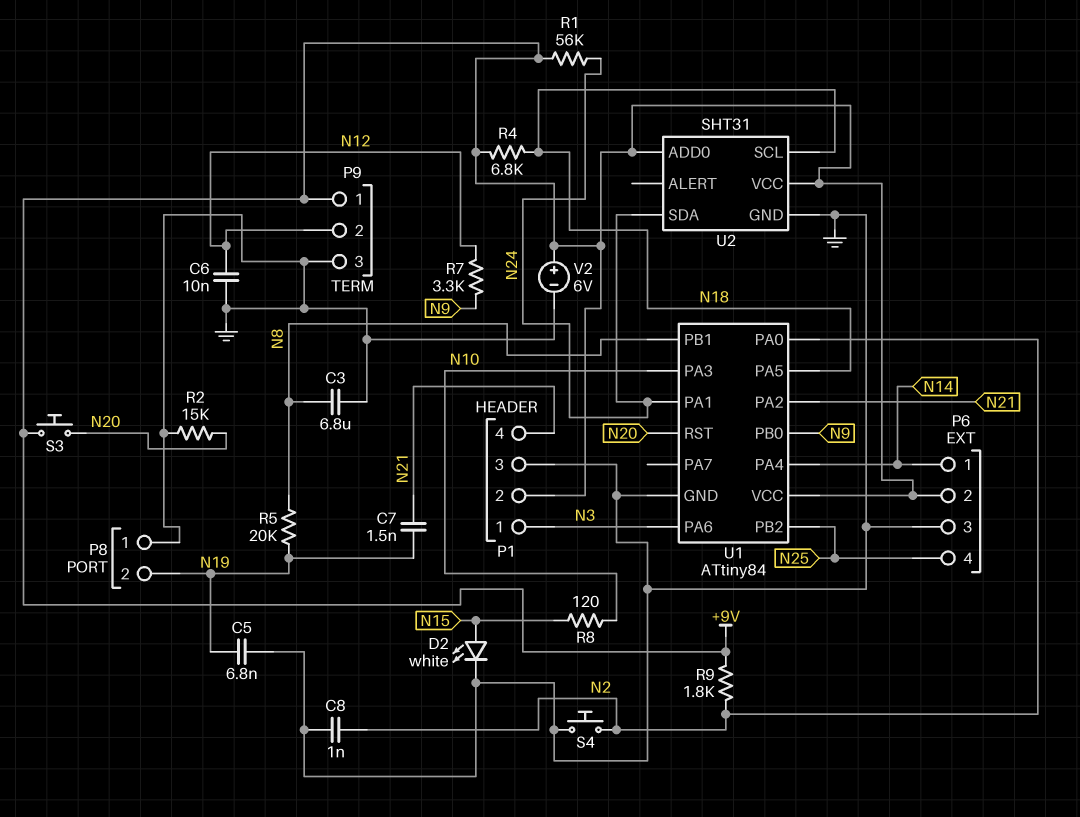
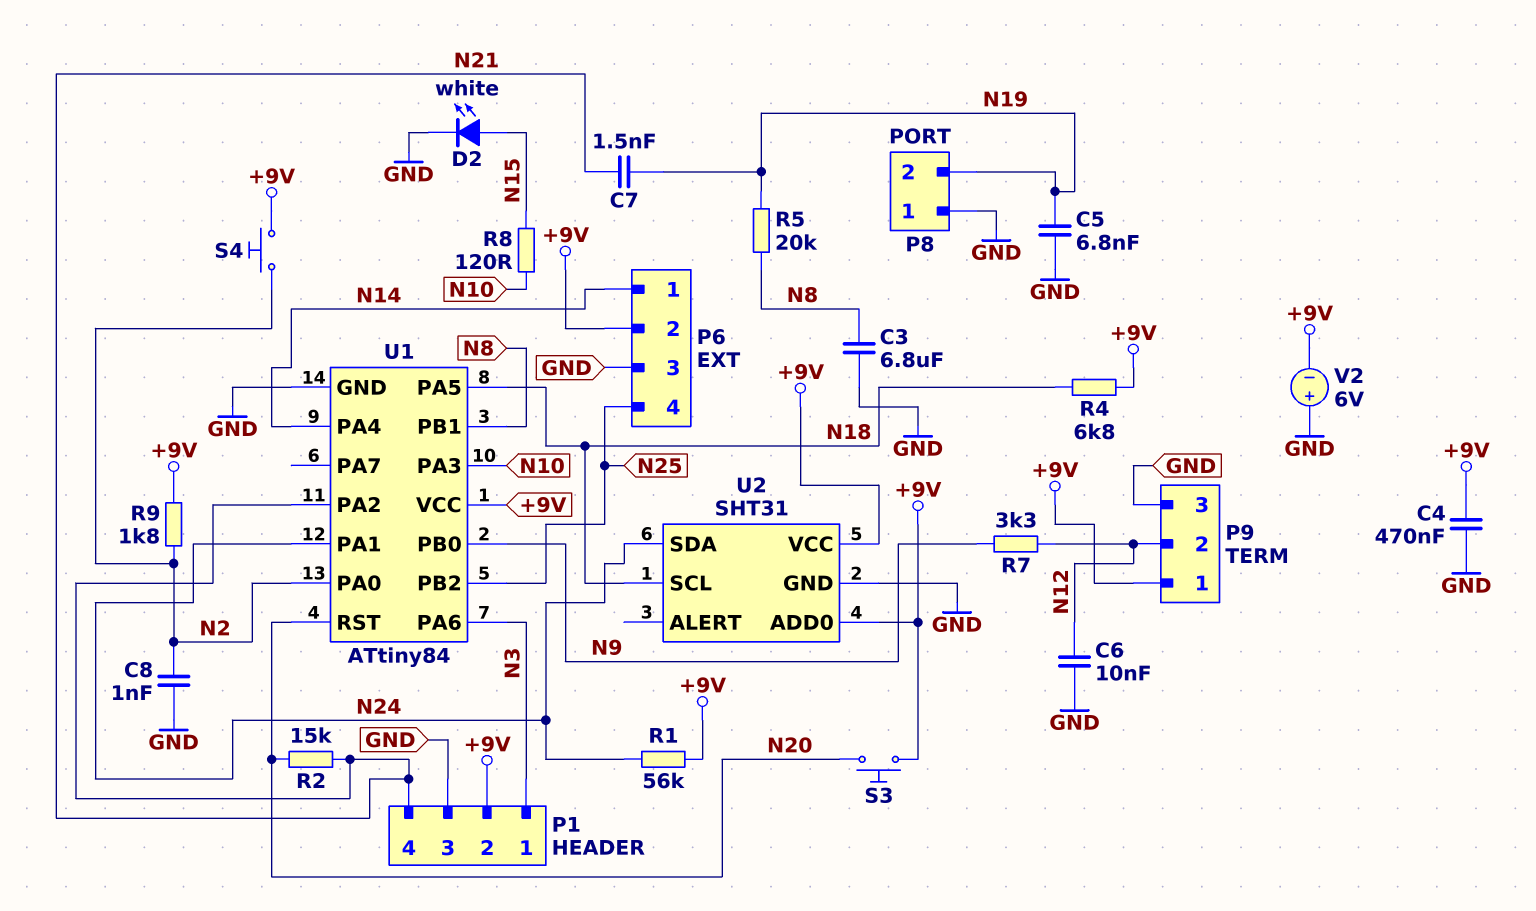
C4: none -> 470nF (+9V, GND)
R2: 15k (GND, N20) -> 15k (N20, N21)
S4: button (GND, N2) -> button (+9V, N2)
V2: 6V (plus +9V, minus GND) -> 6V (plus GND, minus +9V)

